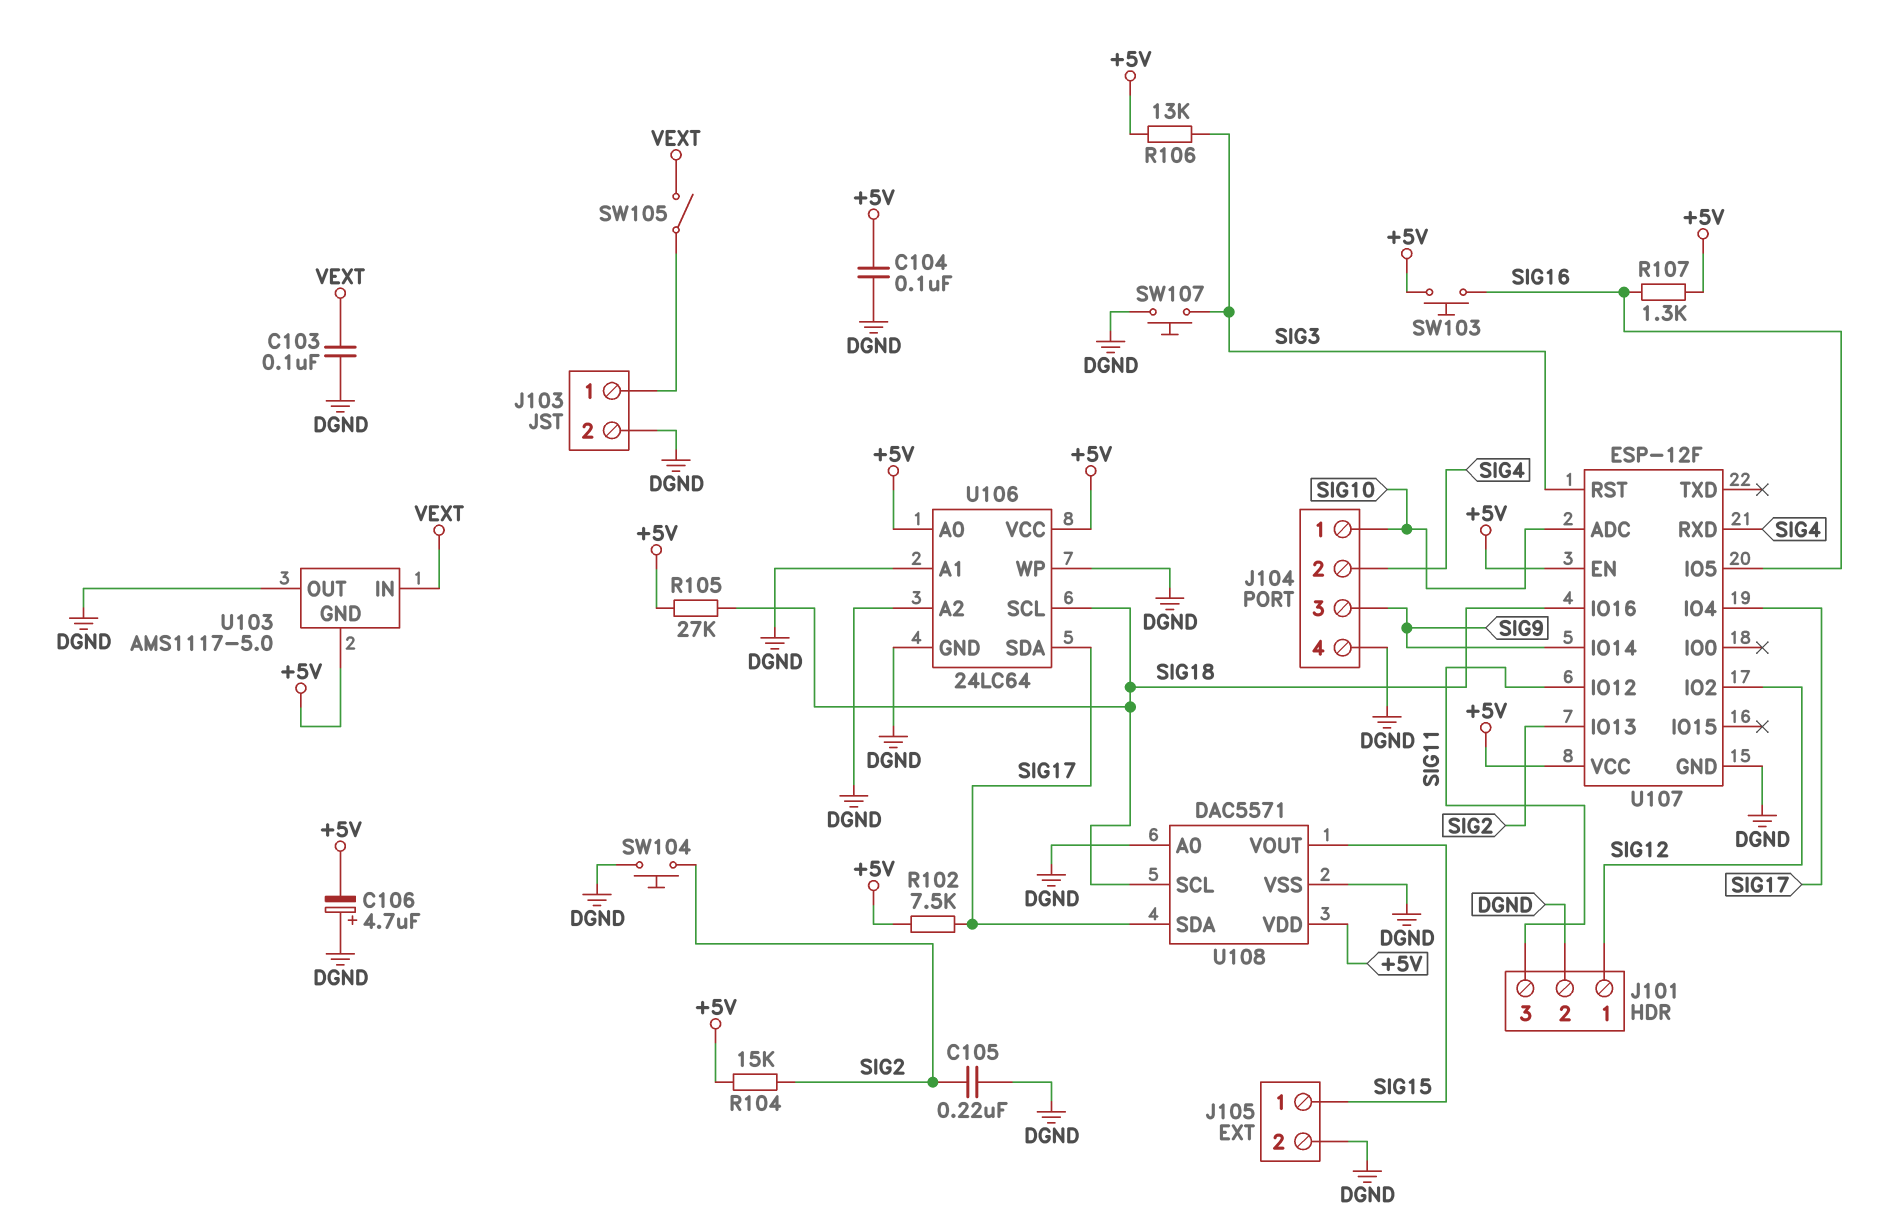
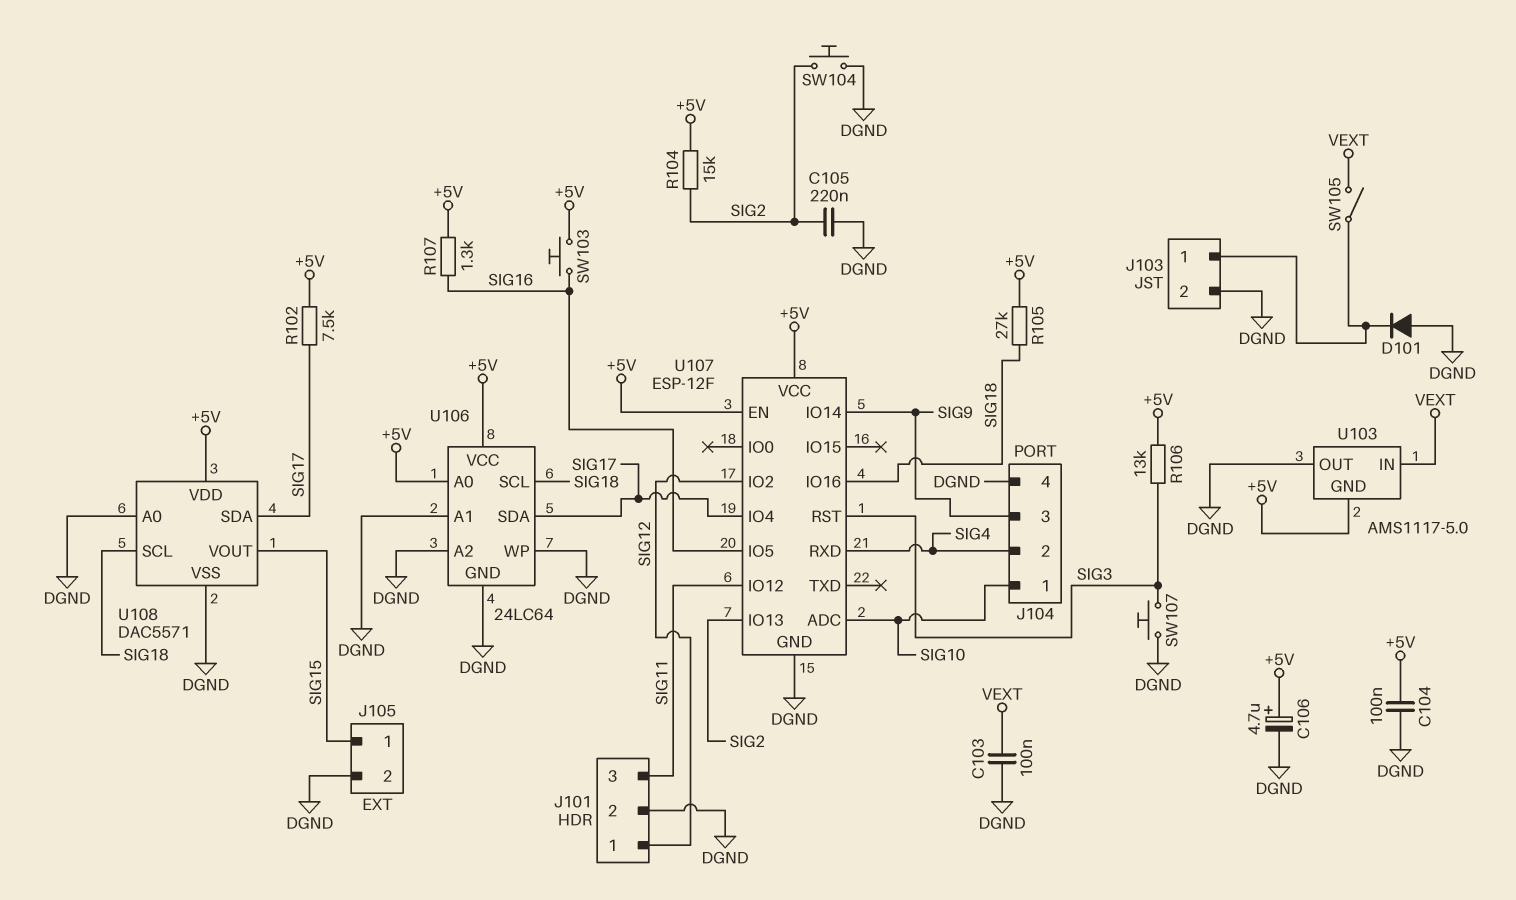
C106: 4.7uF (plus DGND, minus +5V) -> 4.7uF (plus +5V, minus DGND)
D101: none -> diode (A DGND, K J103/1)

